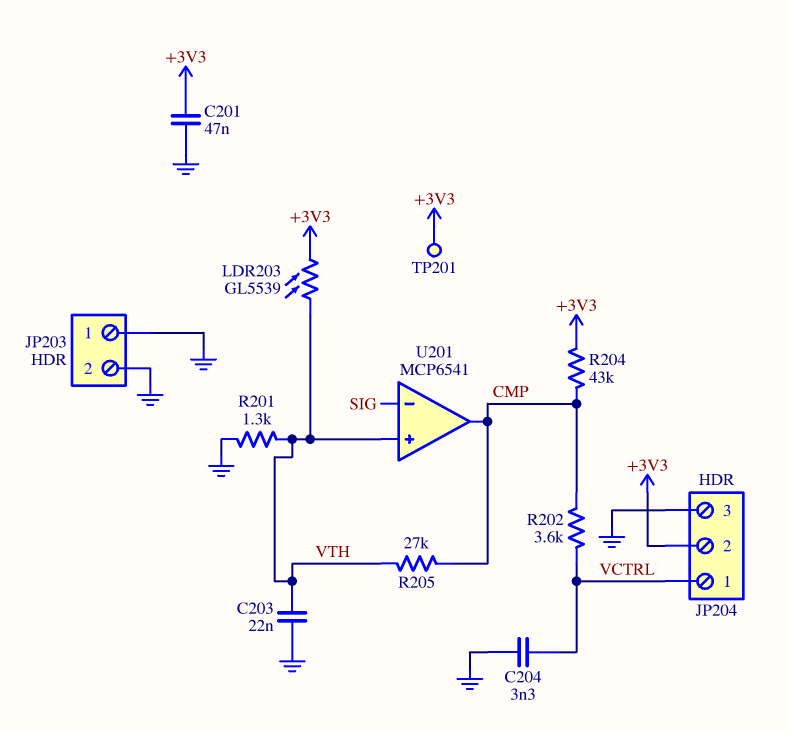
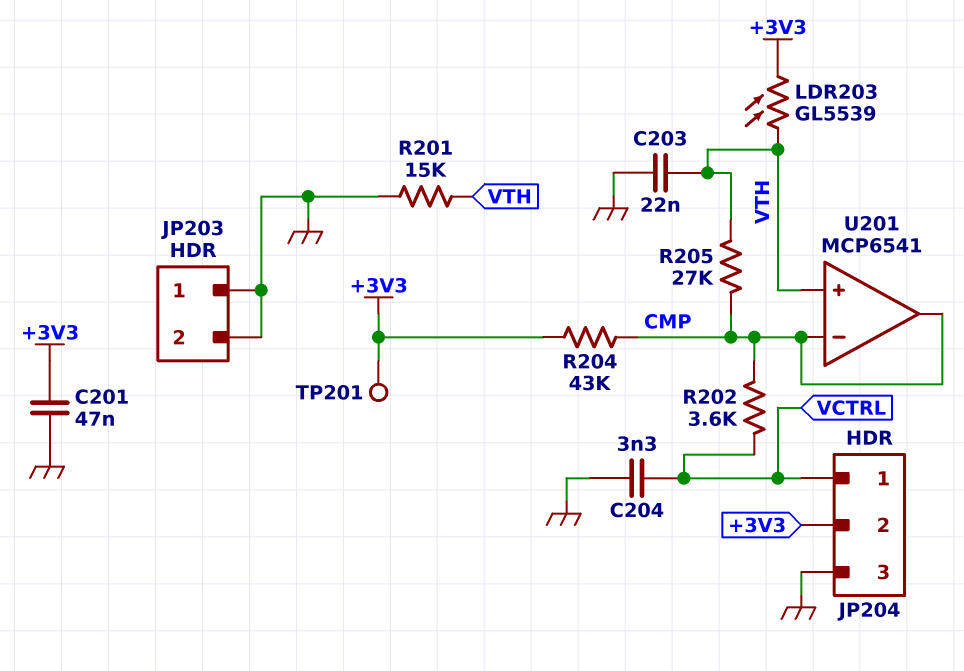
R201: 1.3k (GND, VTH) -> 15k (GND, VTH)
U201 pin in-: SIG -> CMP

